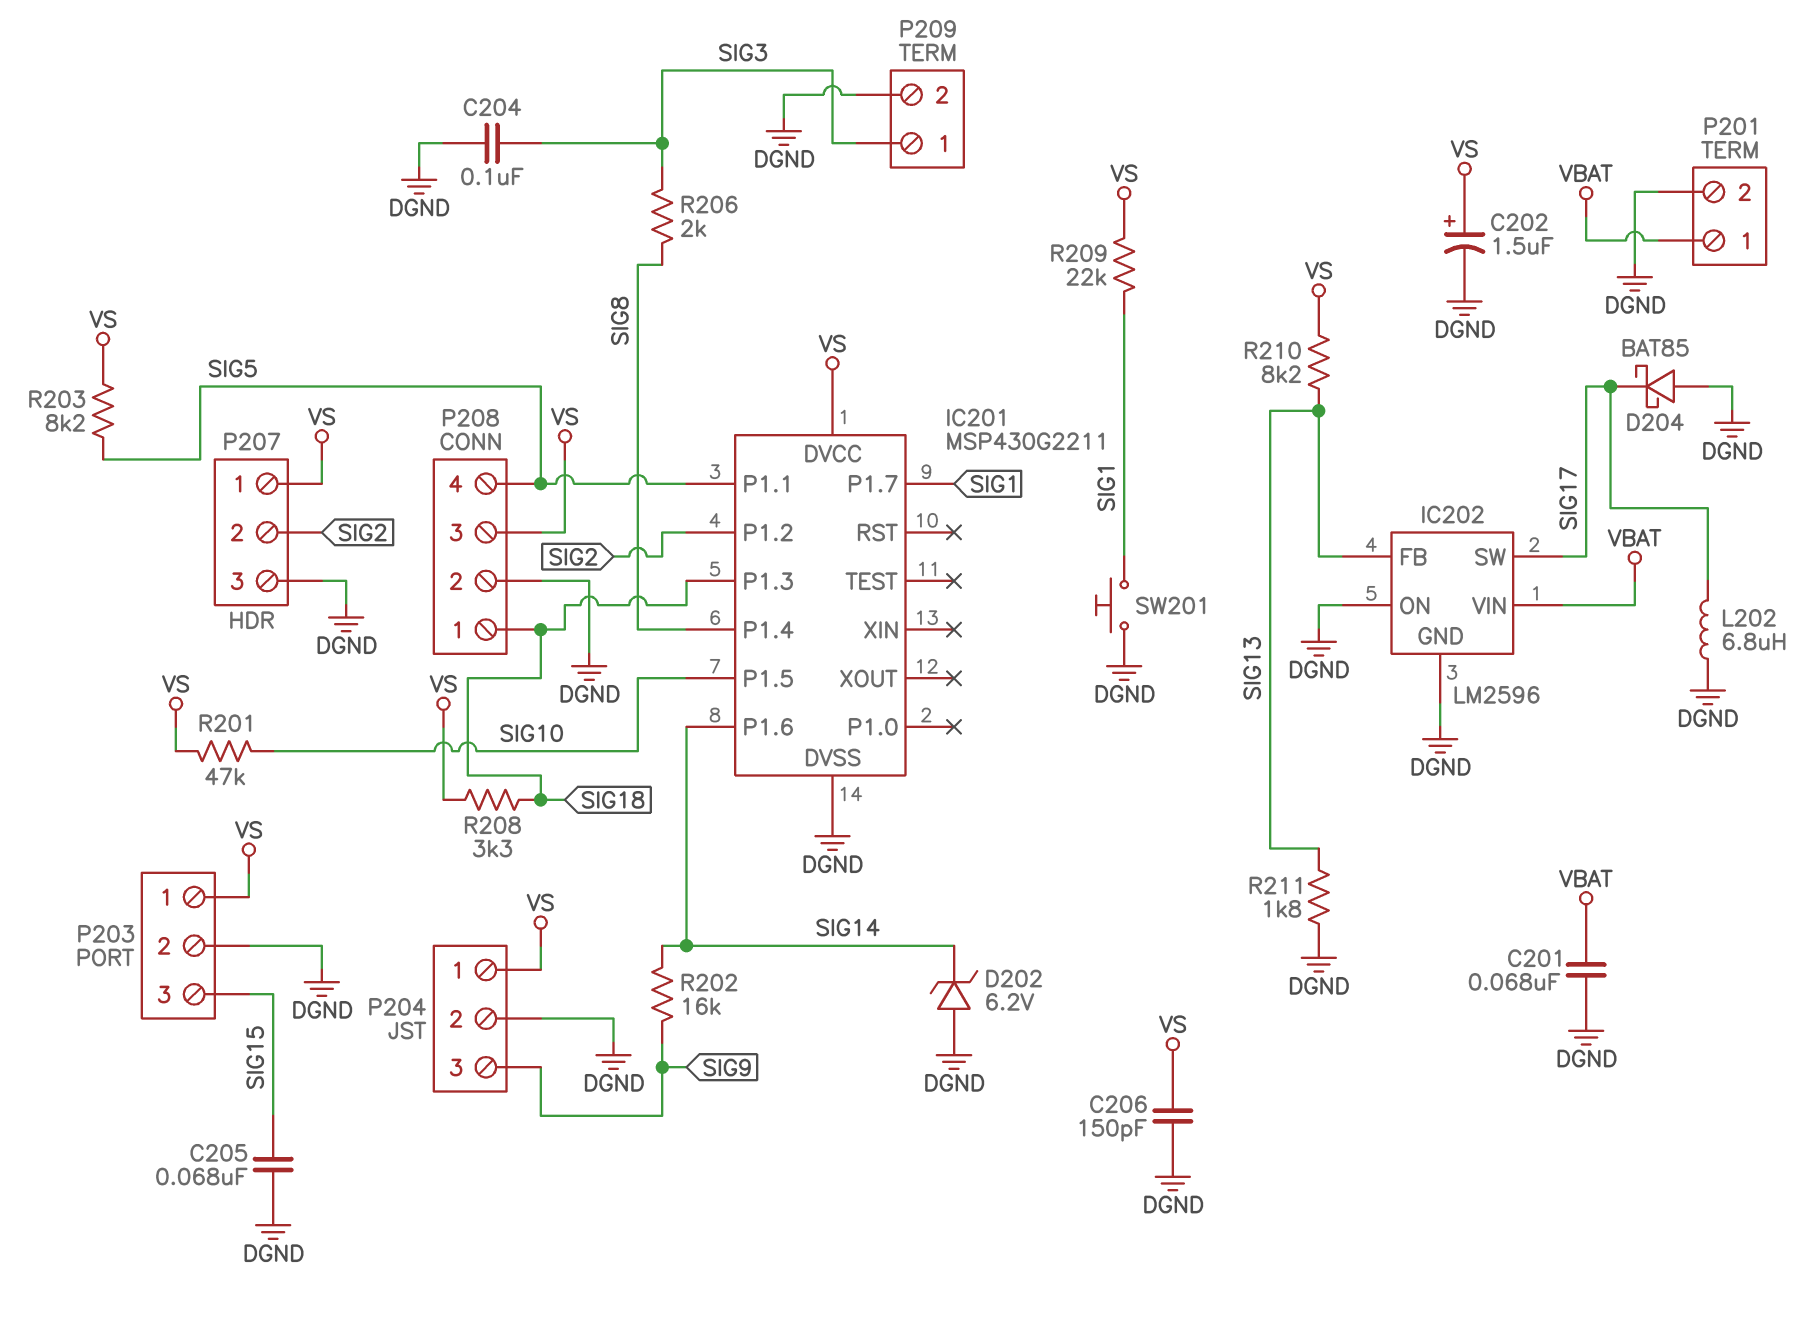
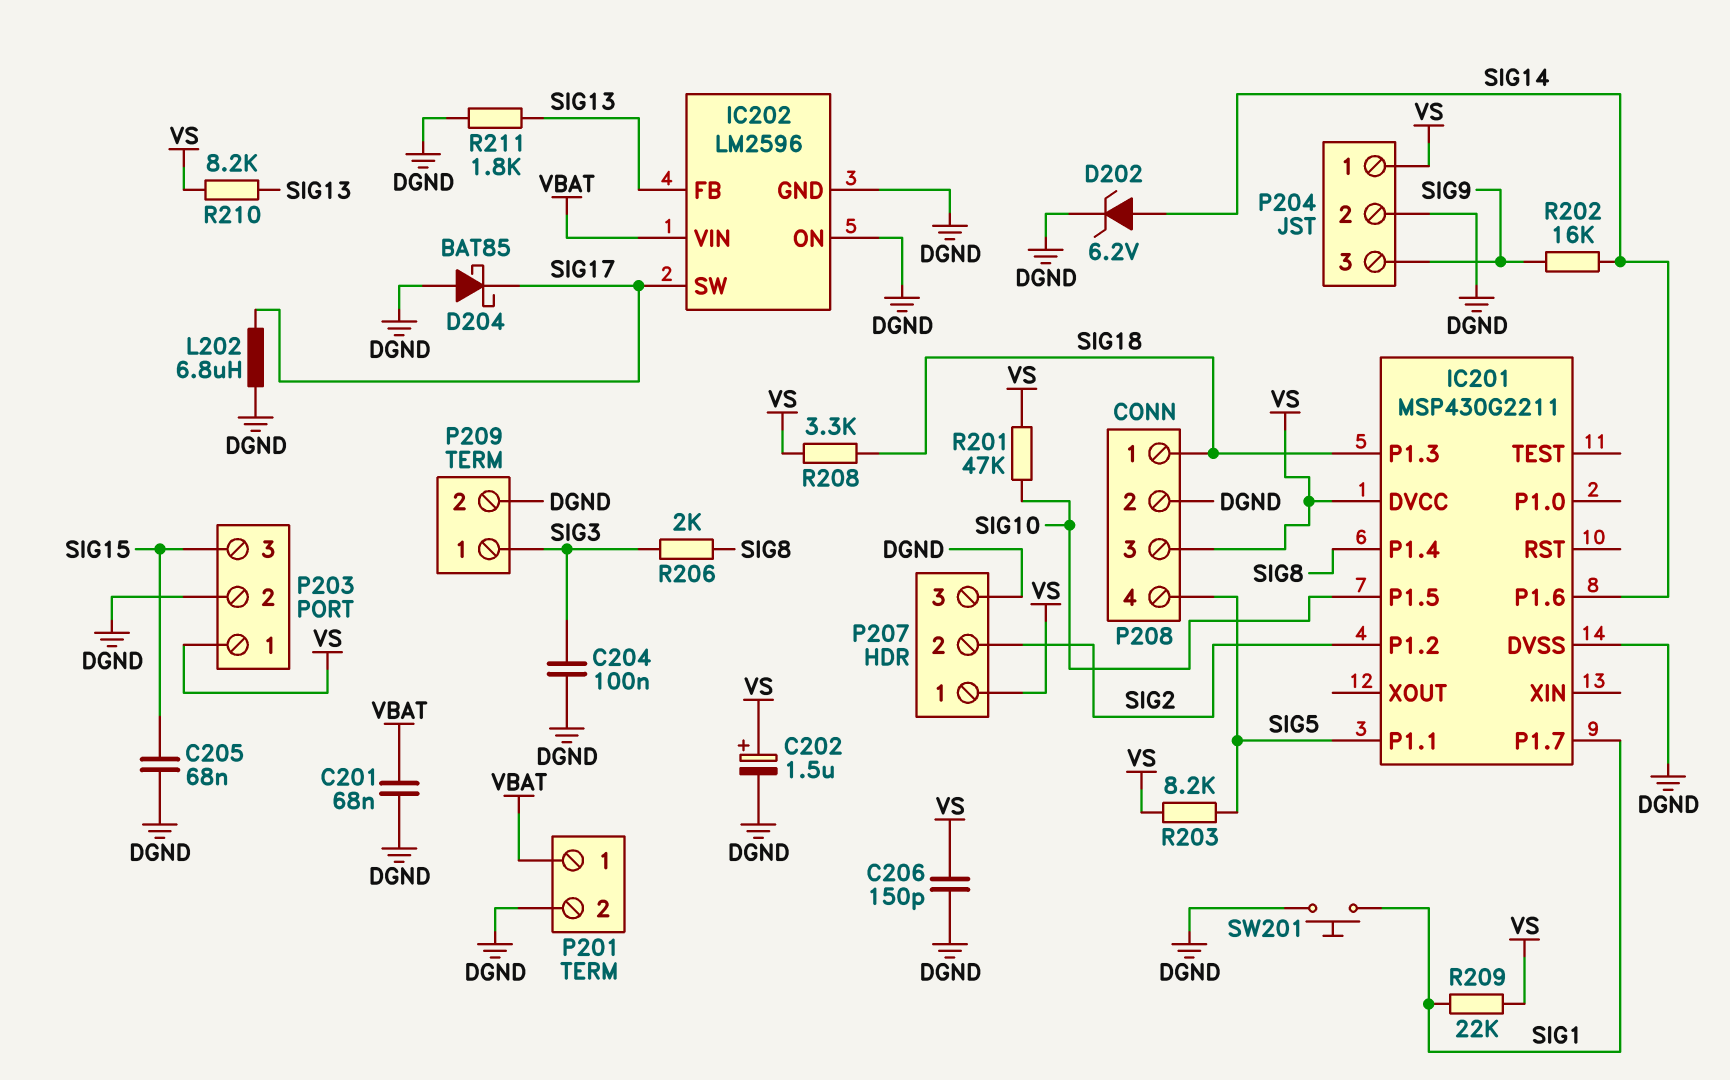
D202: zener 6.2V (A DGND, K SIG14) -> zener 6.2V (A SIG14, K DGND)

